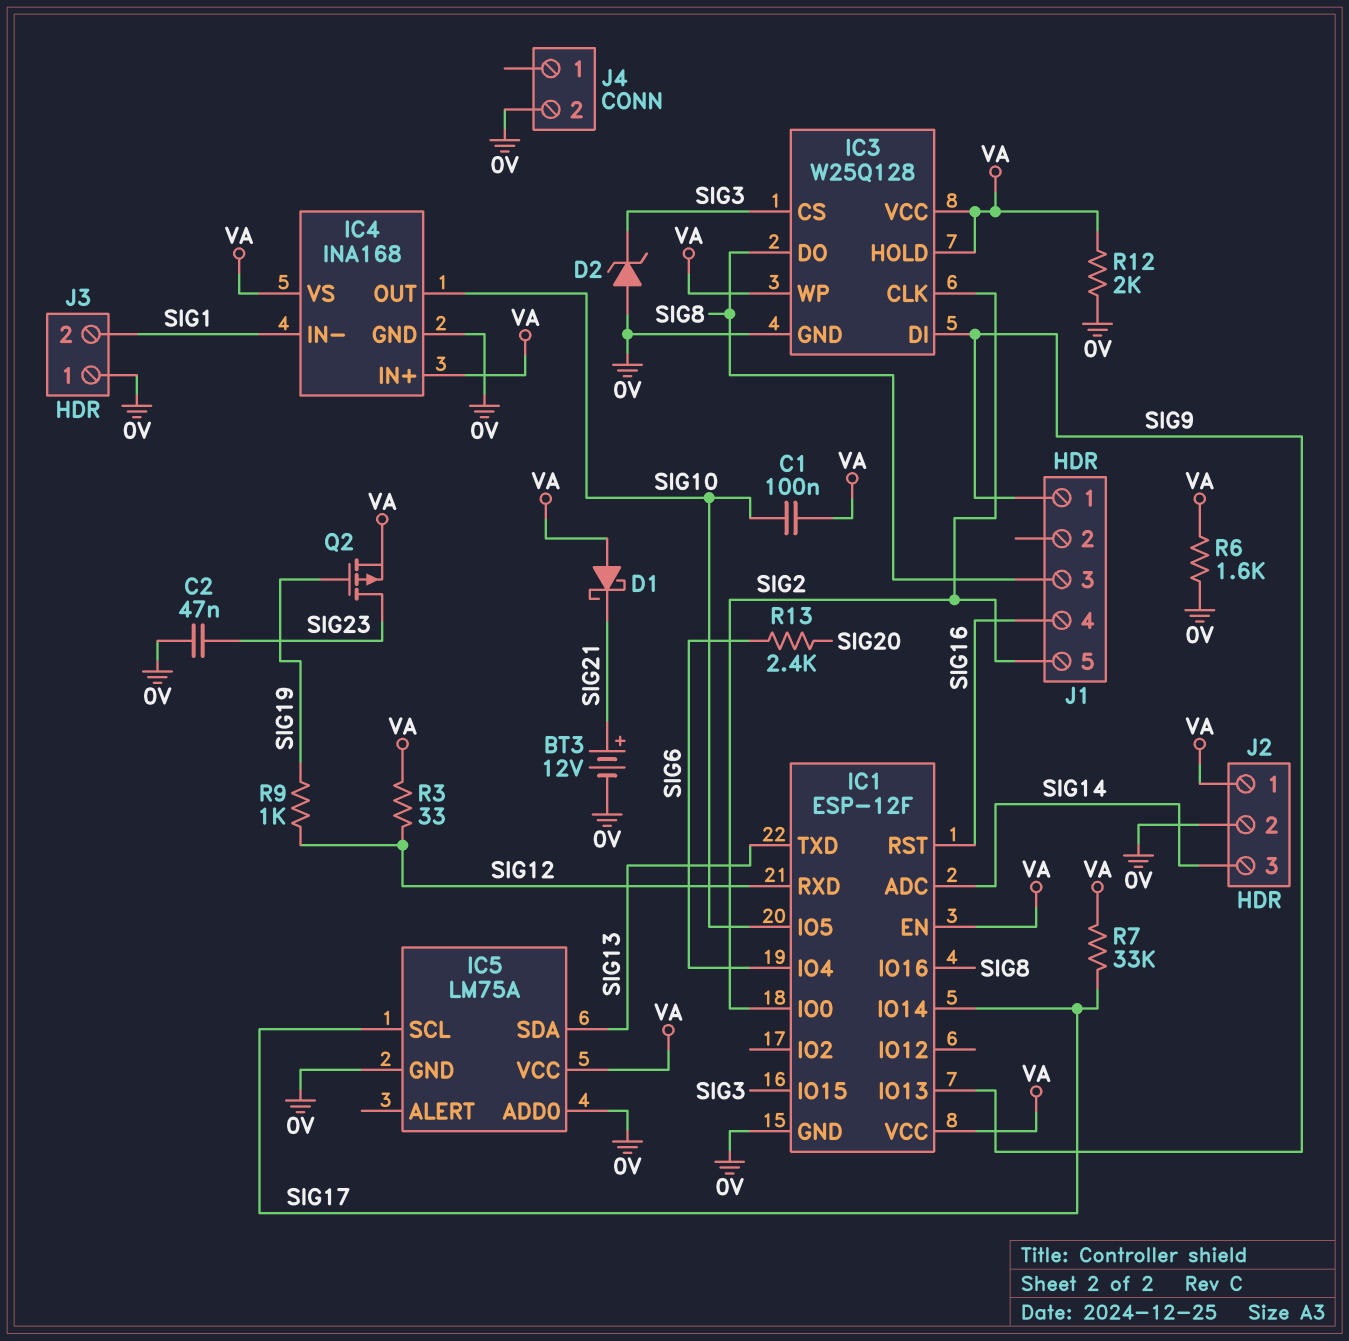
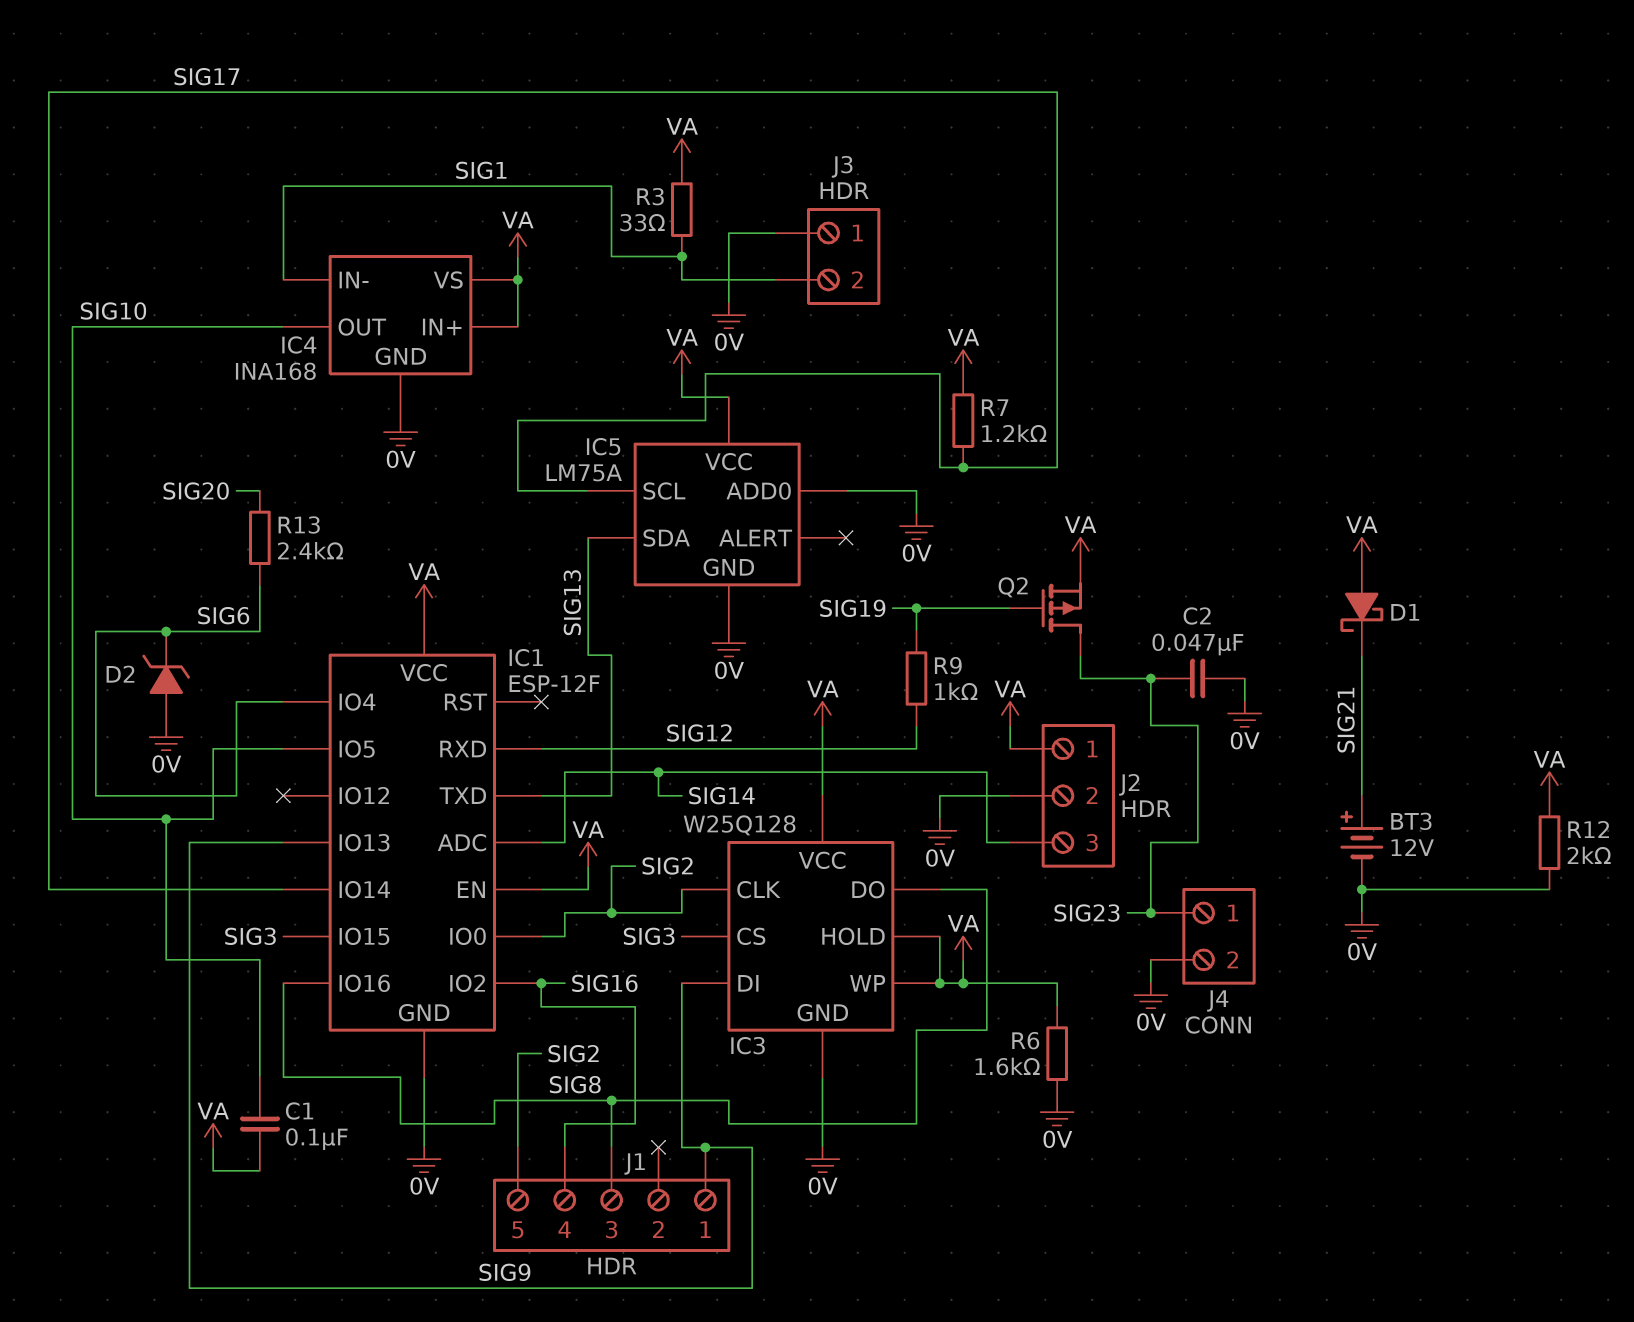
D2: zener (A 0V, K SIG3) -> zener (A 0V, K SIG6)
IC1 pin IO2: none -> SIG16
IC1 pin RST: SIG16 -> none
J4 pin 1: none -> SIG23
R3: 33 (SIG12, VA) -> 33 (SIG1, VA)
R7: 33k (SIG17, VA) -> 1.2k (SIG17, VA)

